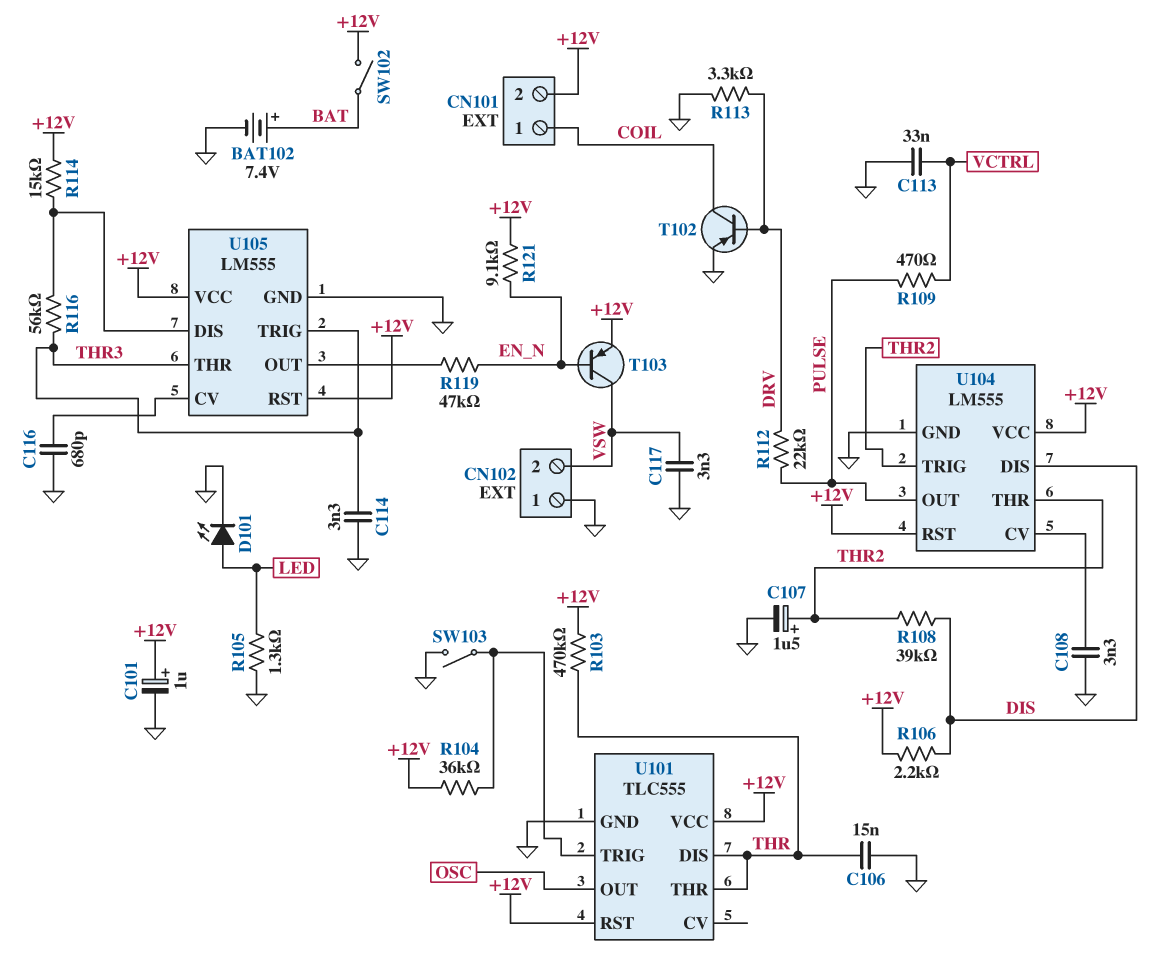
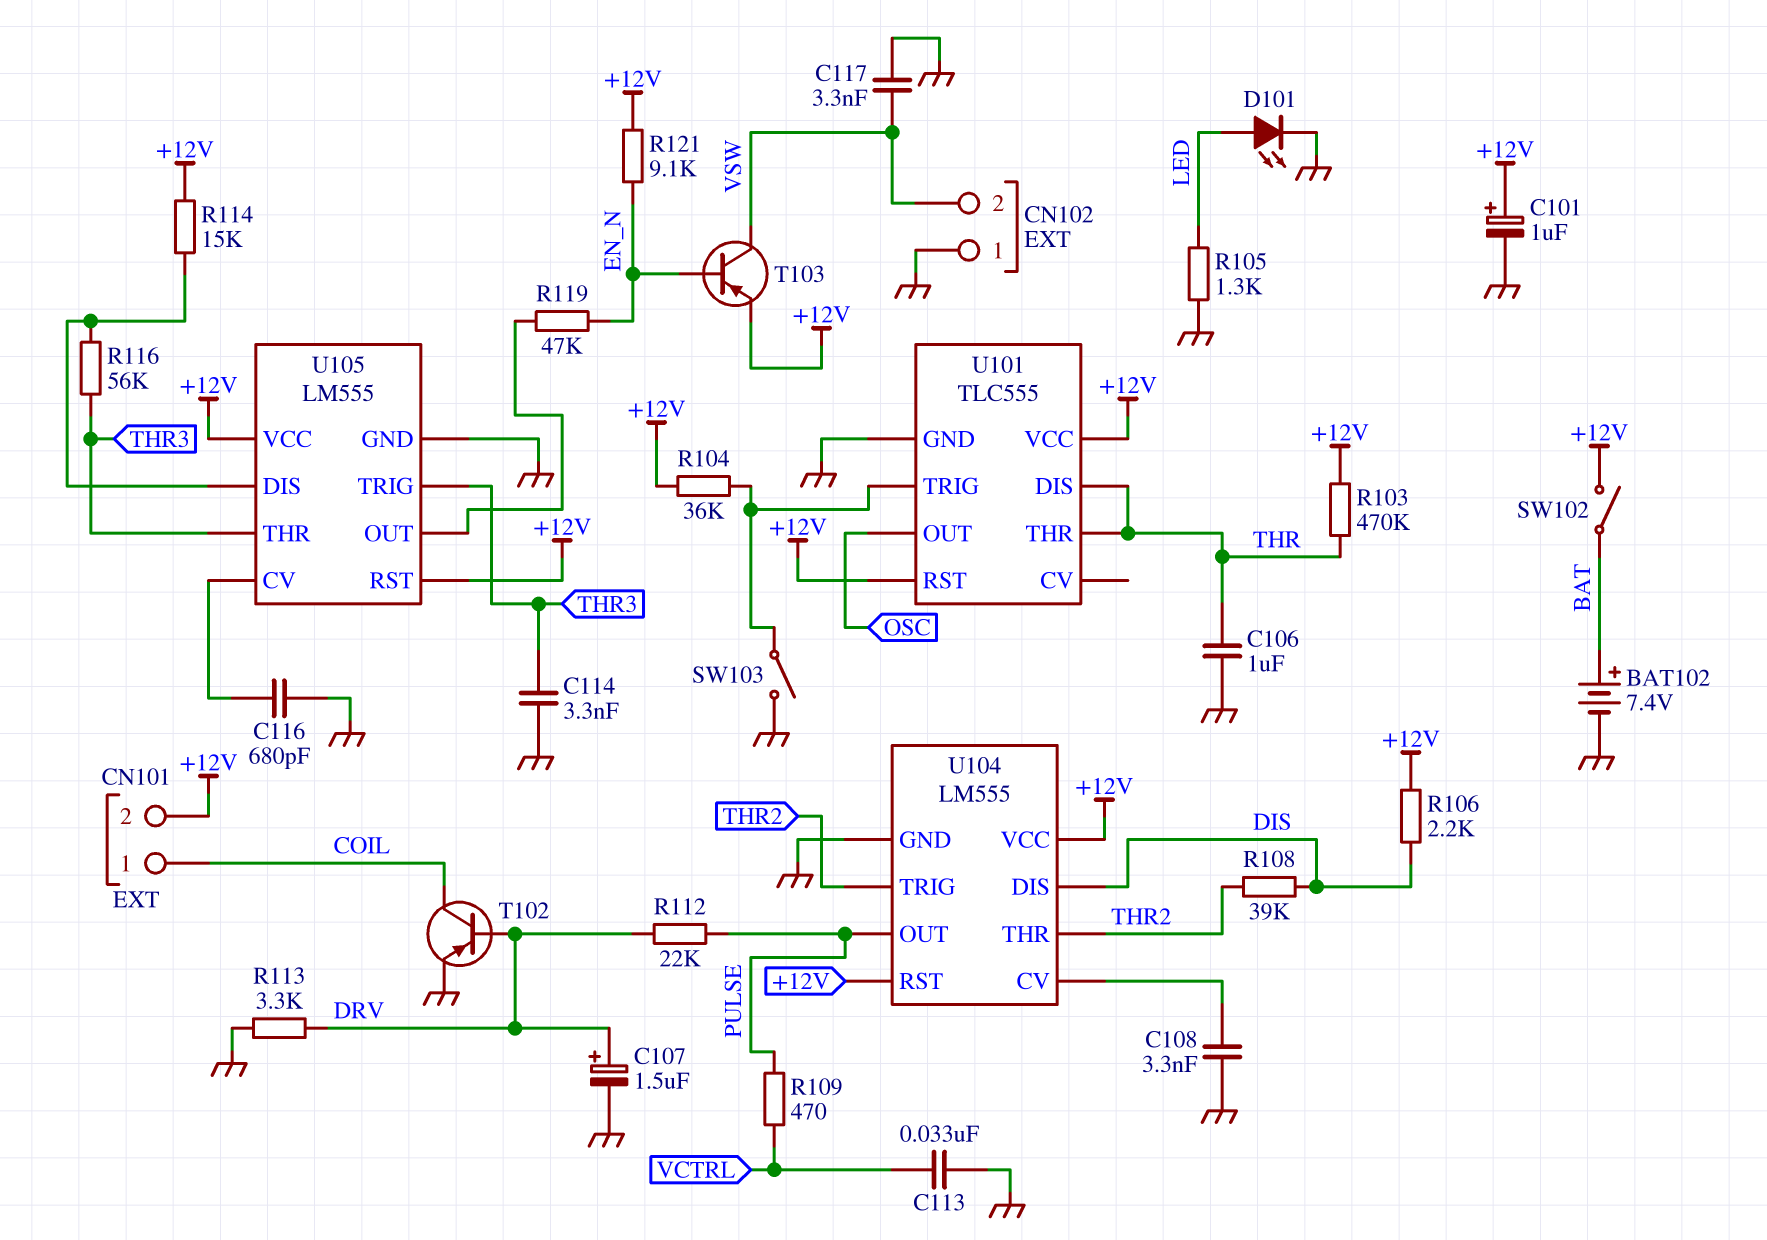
C106: 15nF (GND, THR) -> 1uF (GND, THR)
C107: 1.5uF (plus THR2, minus GND) -> 1.5uF (plus DRV, minus GND)

